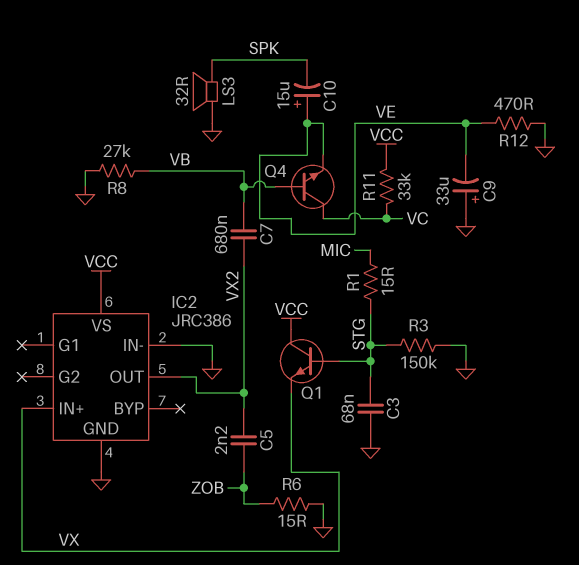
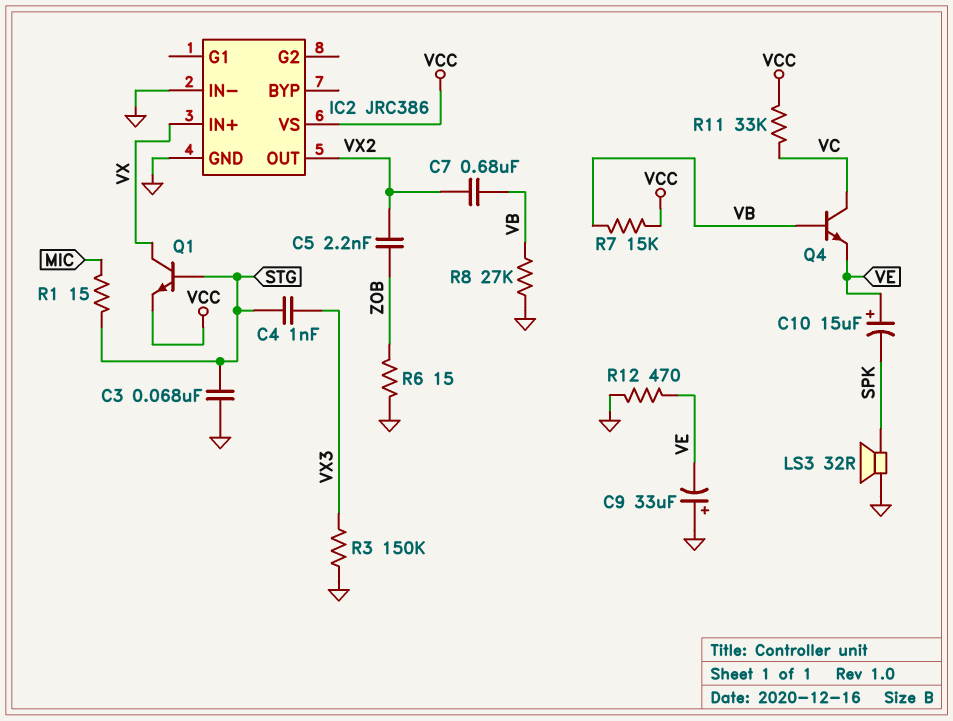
C4: none -> 1nF (STG, VX3)
Q1: NPN (B STG, C VCC, E VX) -> NPN (B STG, C VX, E VCC)
R3: 150k (GND, STG) -> 150k (GND, VX3)
R7: none -> 15k (VB, VCC)

